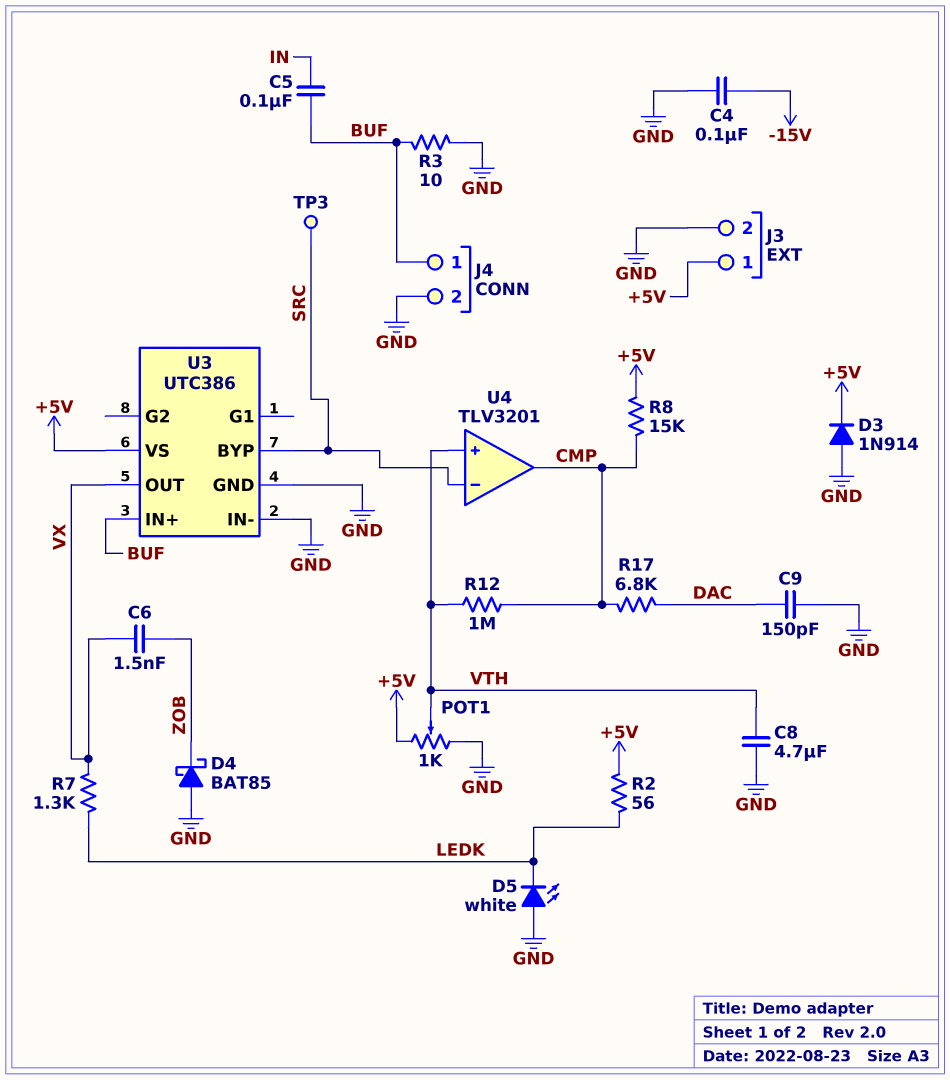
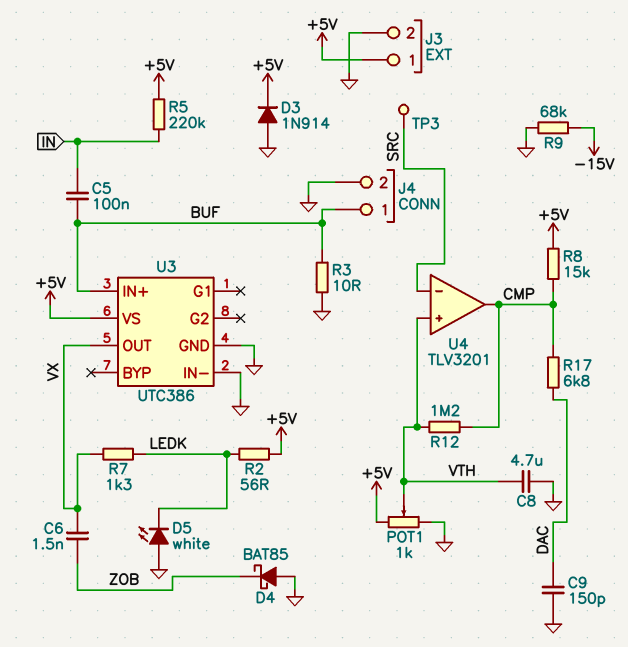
C4: 100nF (-15V, GND) -> none
R5: none -> 220k (+5V, IN)
R9: none -> 68k (-15V, GND)
R12: 1M (CMP, VTH) -> 1.2M (CMP, VTH)
U3 pin BYP: SRC -> none

